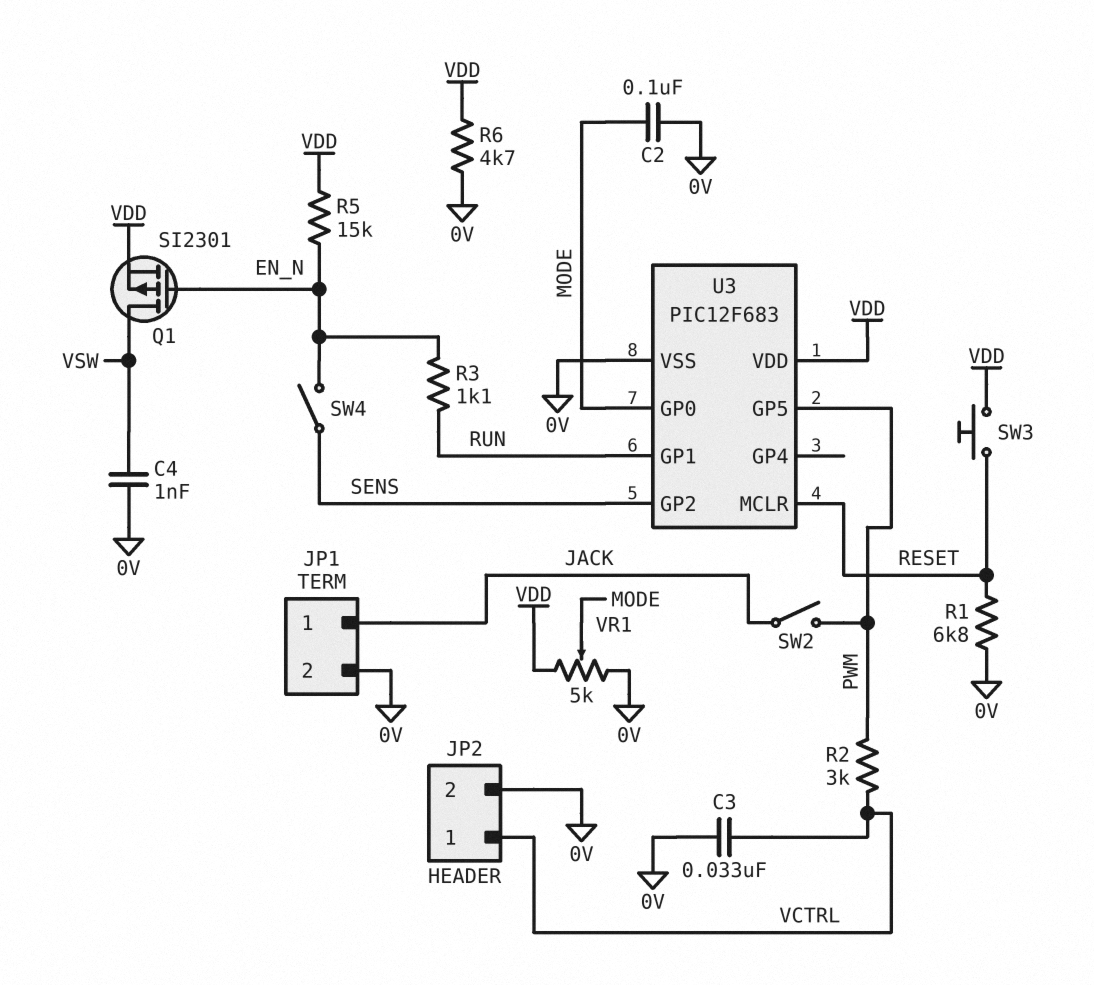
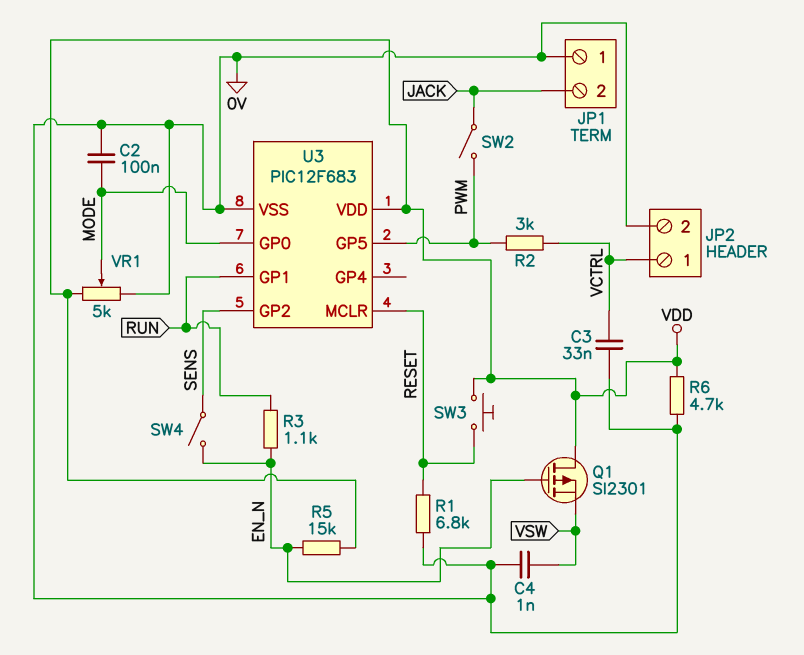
JP1 pin 1: JACK -> 0V
JP1 pin 2: 0V -> JACK
Q1: PMOS SI2301 (G EN_N, D VSW, S VDD) -> PMOS SI2301 (G EN_N, D VDD, S VSW)

